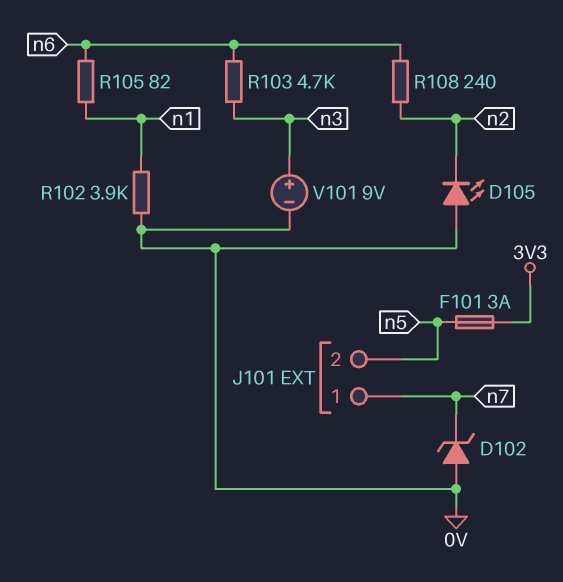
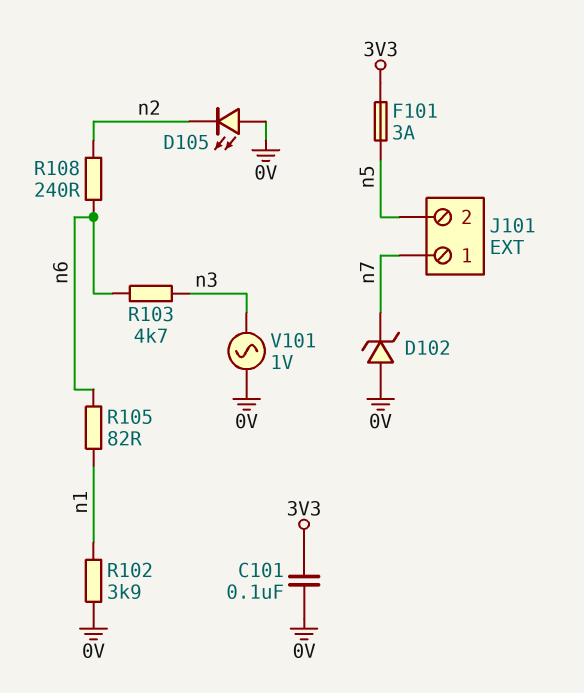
C101: none -> 100nF (0V, 3V3)
V101: 9V (plus n3, minus 0V) -> AC 1V (0V, n3)

